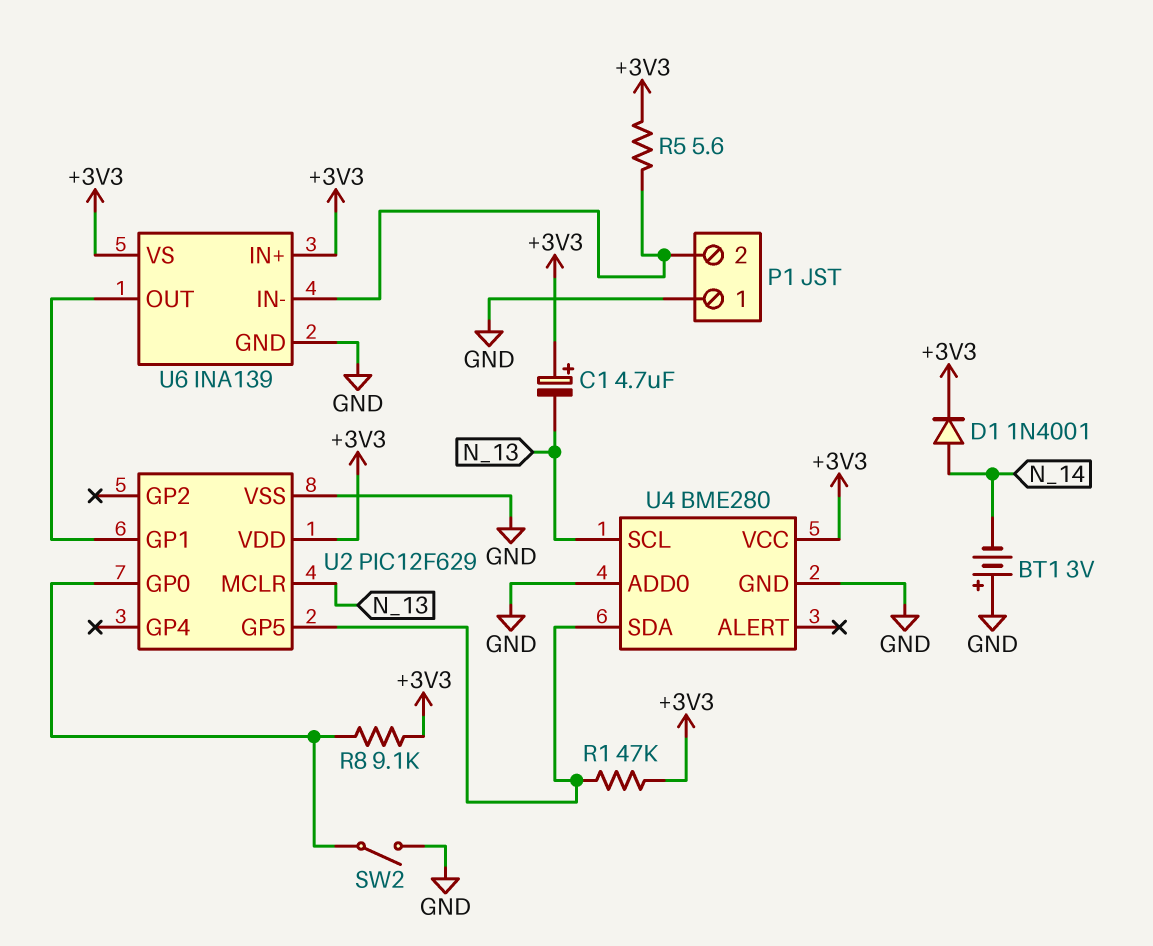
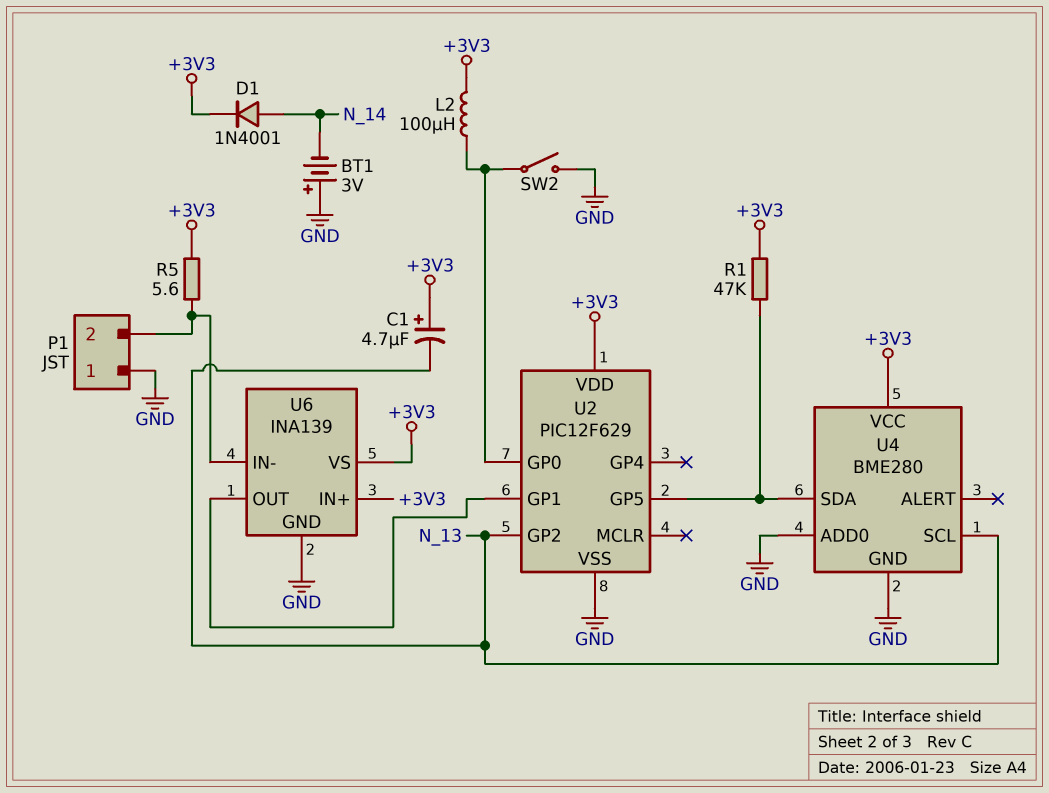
L2: none -> 100uH (+3V3, U2/GP0)
R8: 9.1k (+3V3, U2/GP0) -> none
U2 pin GP2: none -> N_13
U2 pin MCLR: N_13 -> none

